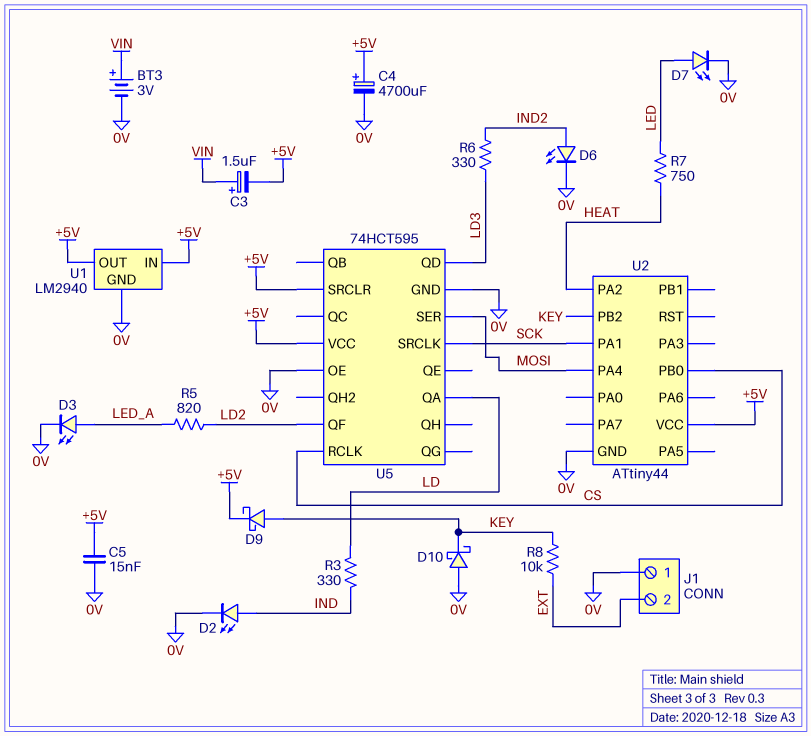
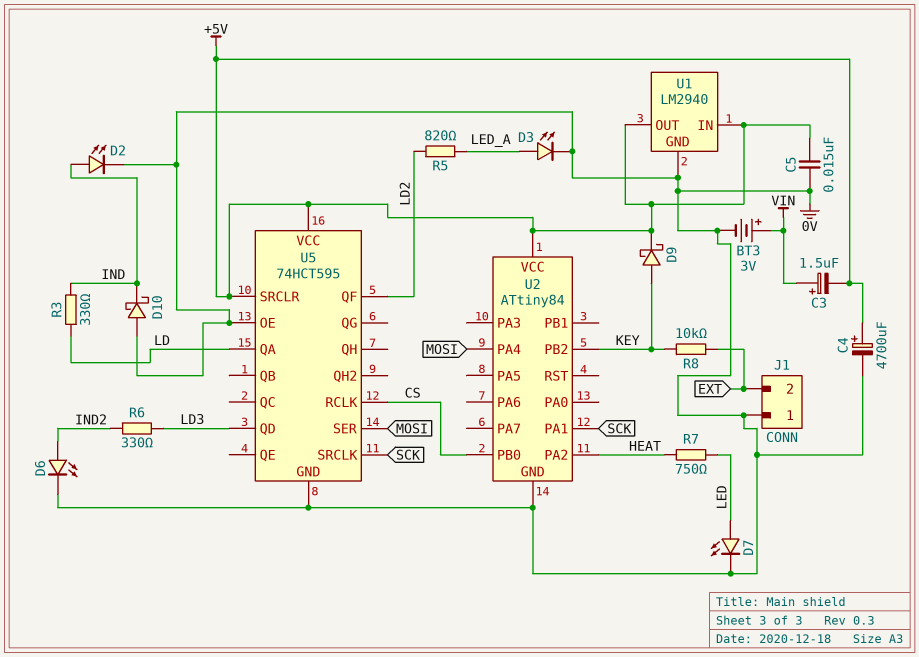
D10: schottky (A 0V, K KEY) -> schottky (A 0V, K IND)
U2: ATtiny44 -> ATtiny84

